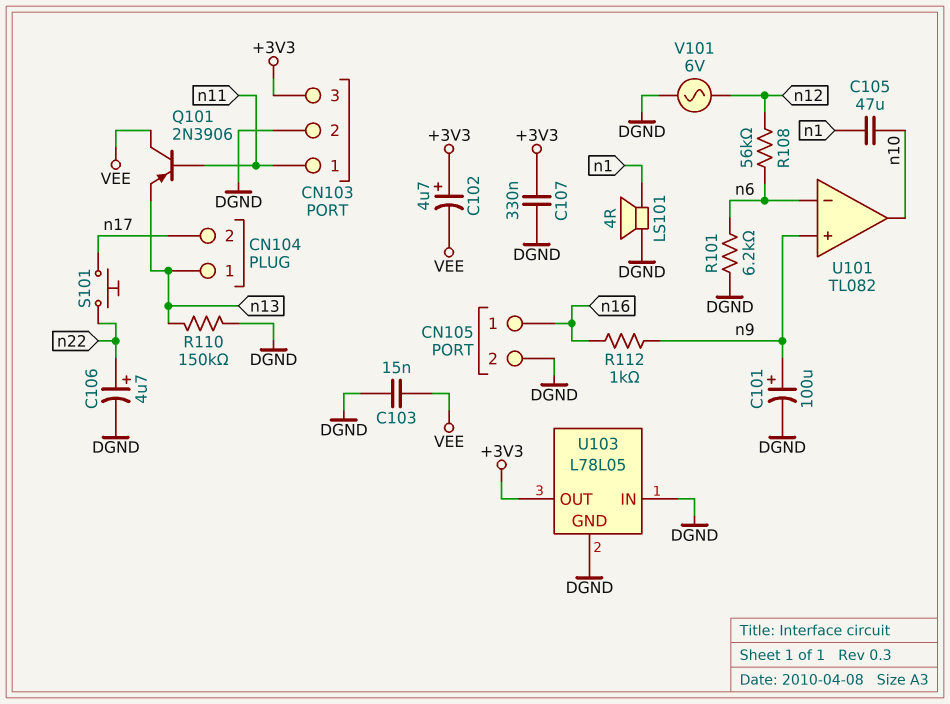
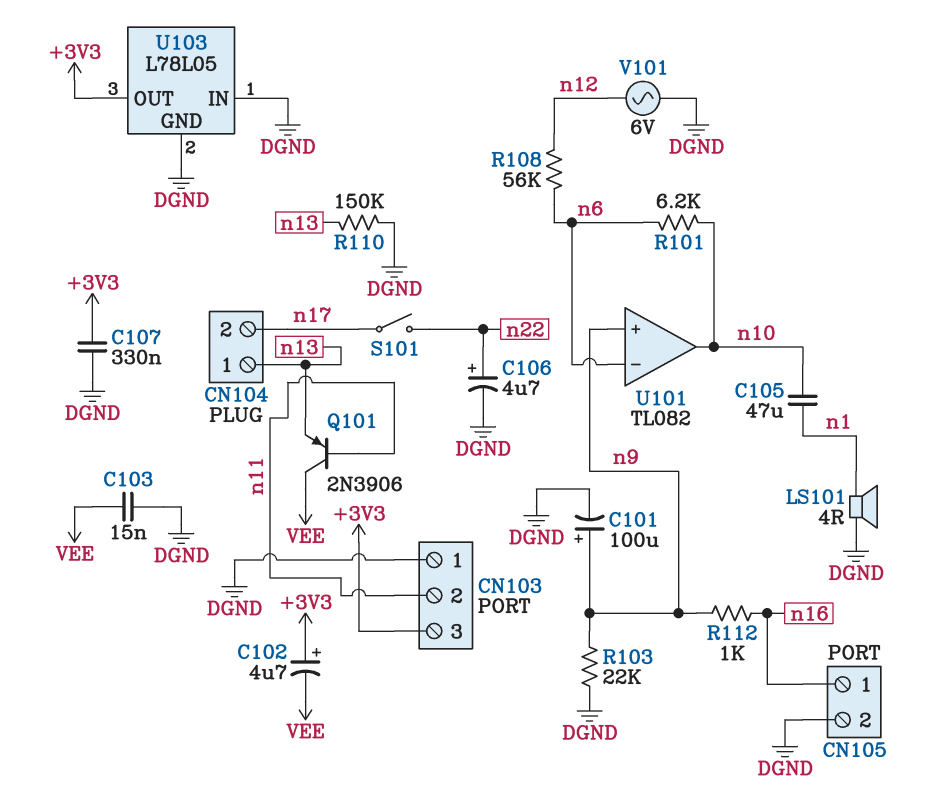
CN103 pin 1: n11 -> DGND
CN103 pin 2: DGND -> n11
R101: 6.2k (DGND, n6) -> 6.2k (n6, n10)
R103: none -> 22k (DGND, n9)
S101: button (n17, n22) -> switch (n17, n22)

